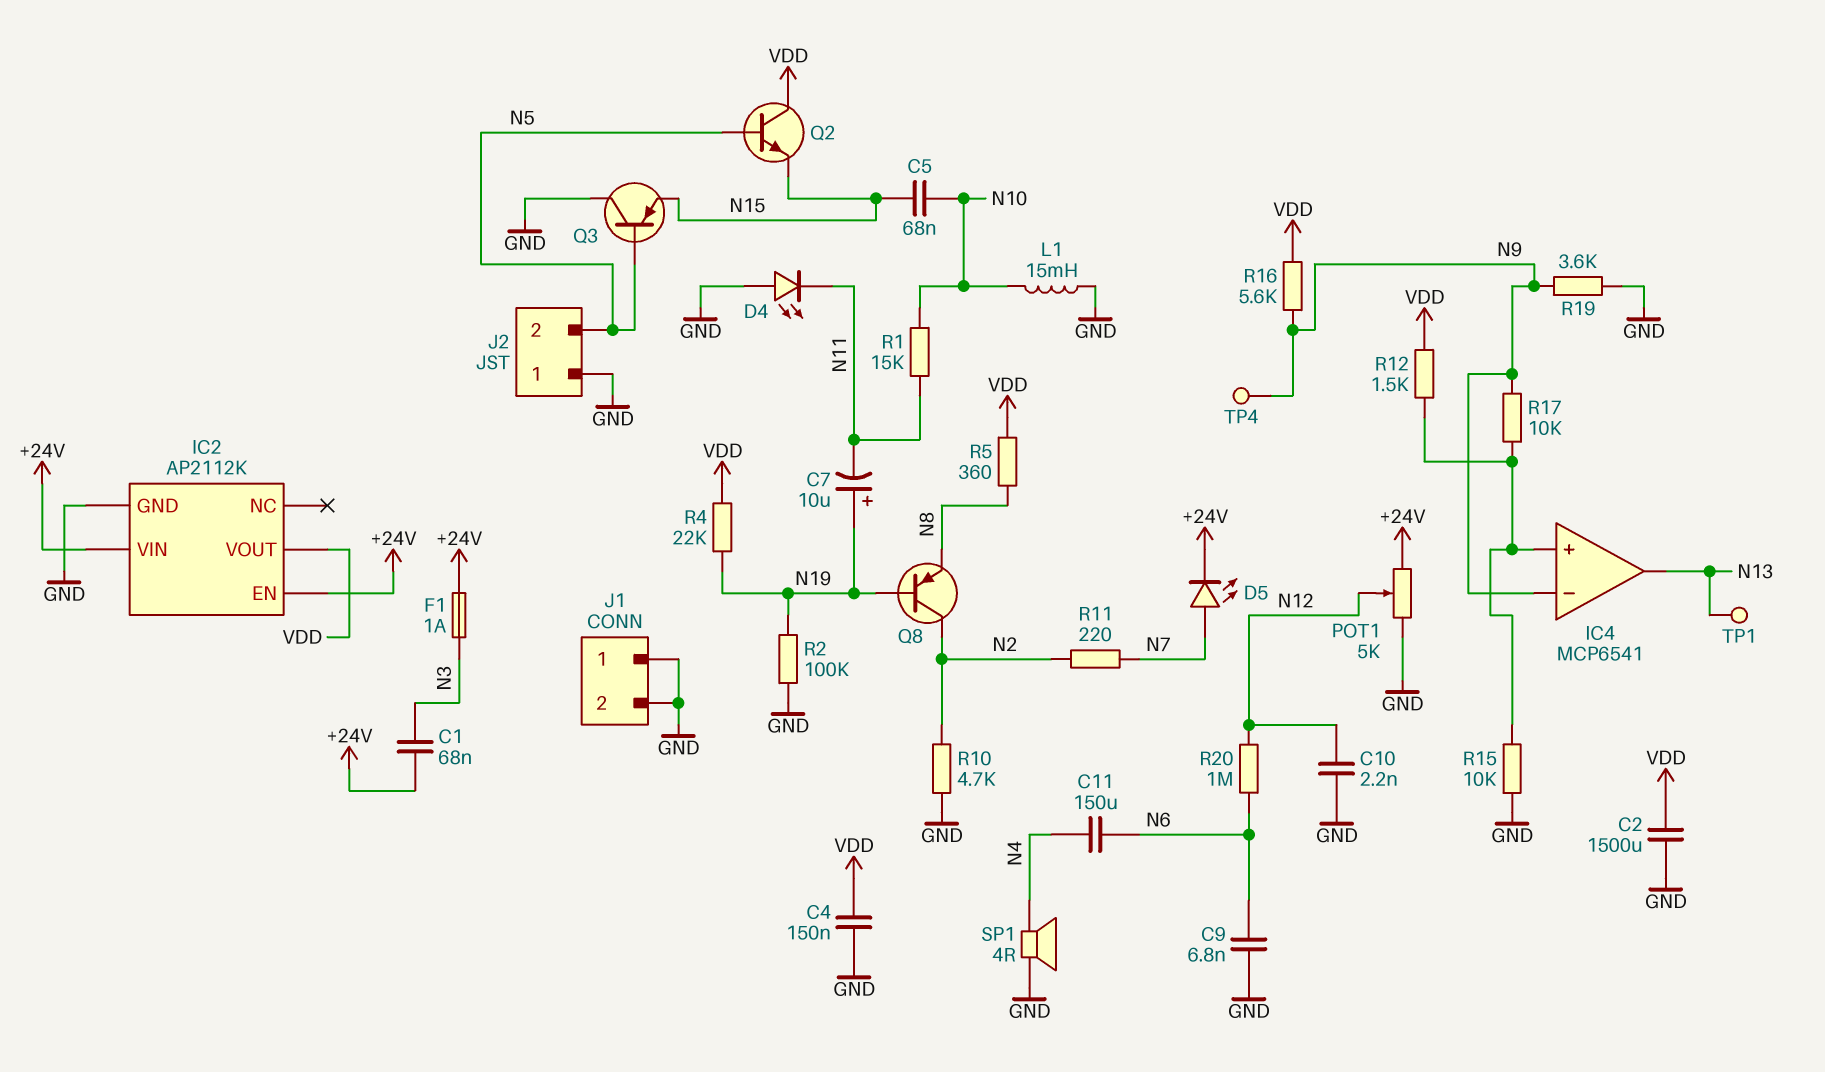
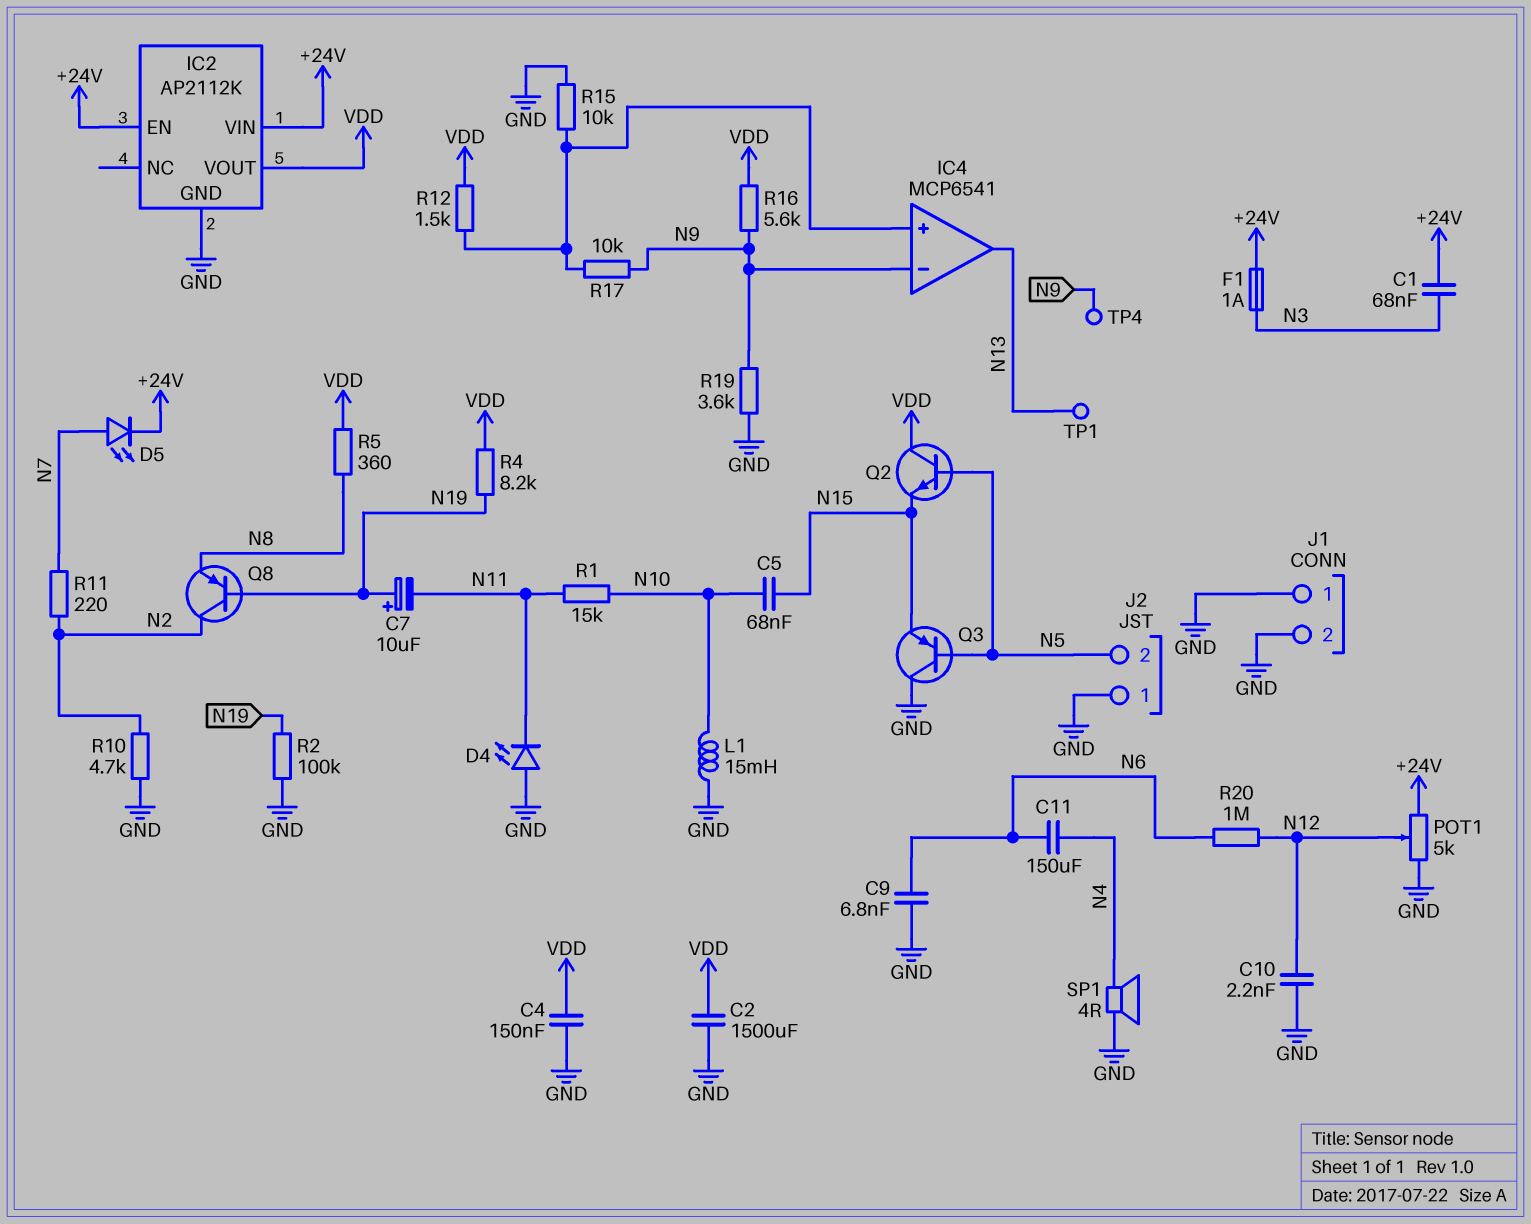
R4: 22k (N19, VDD) -> 8.2k (N19, VDD)

